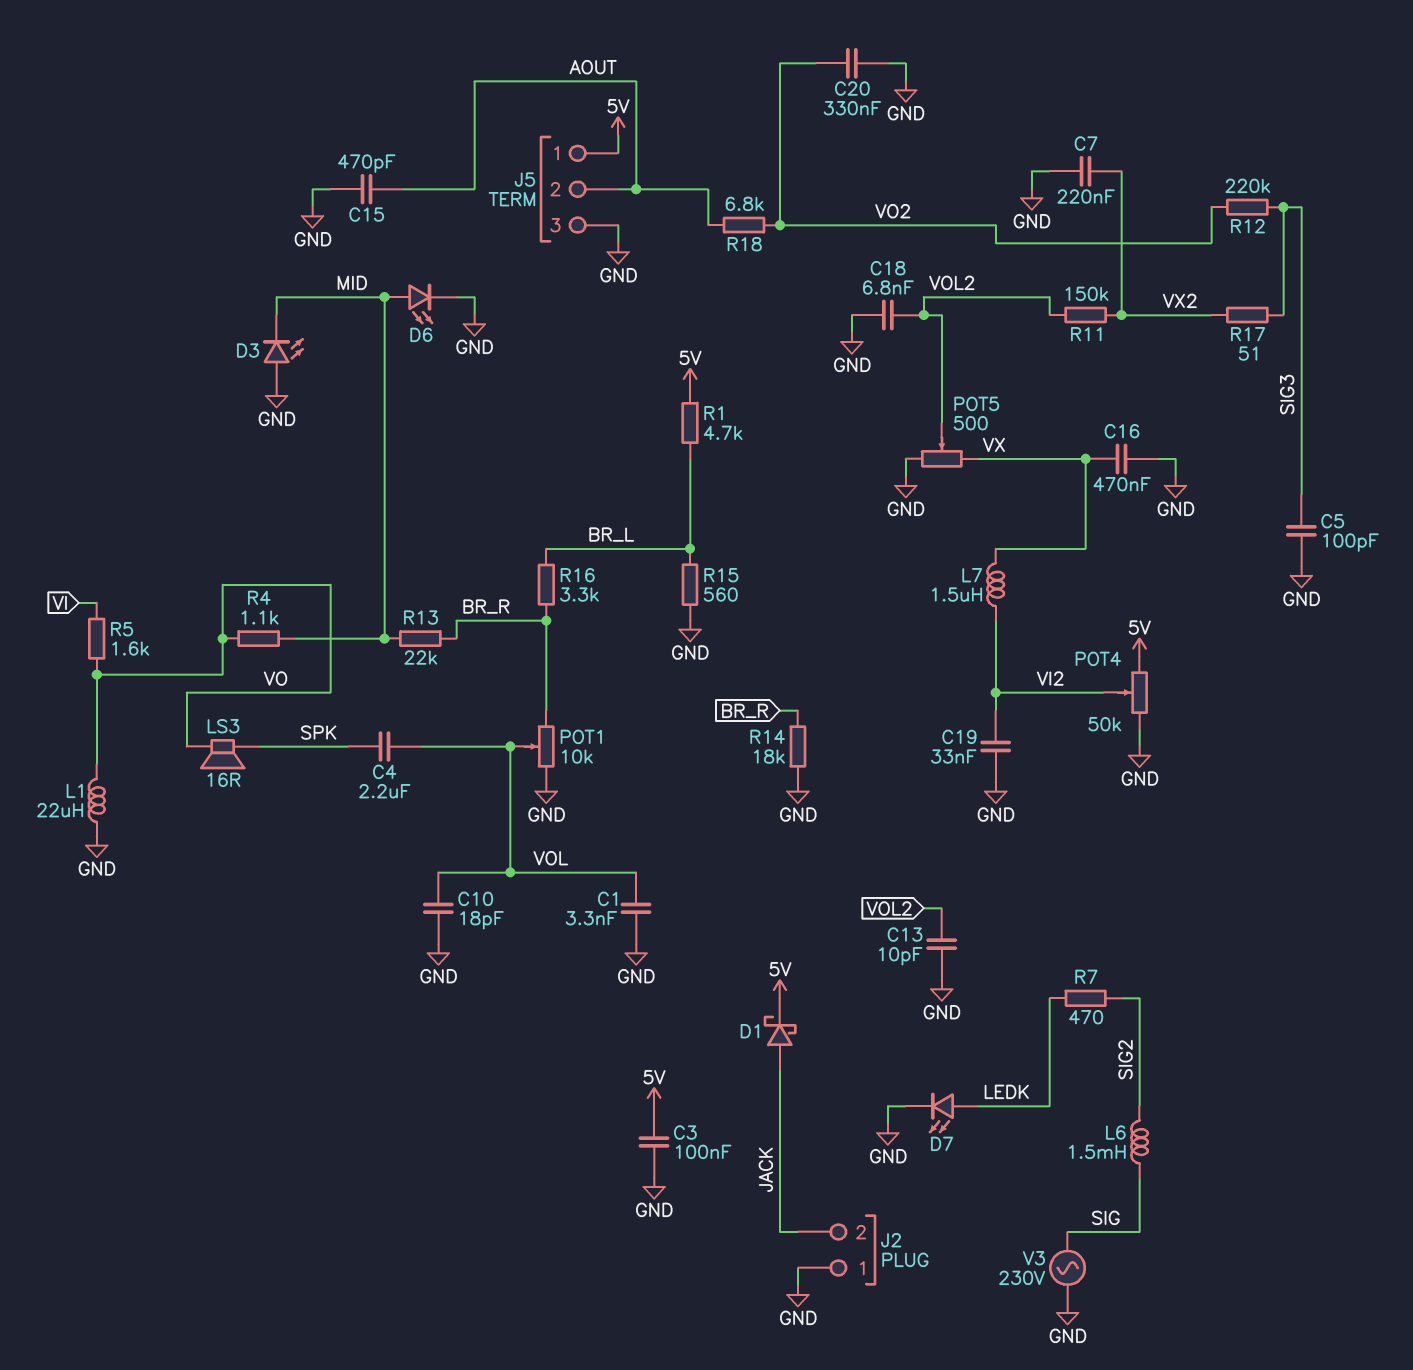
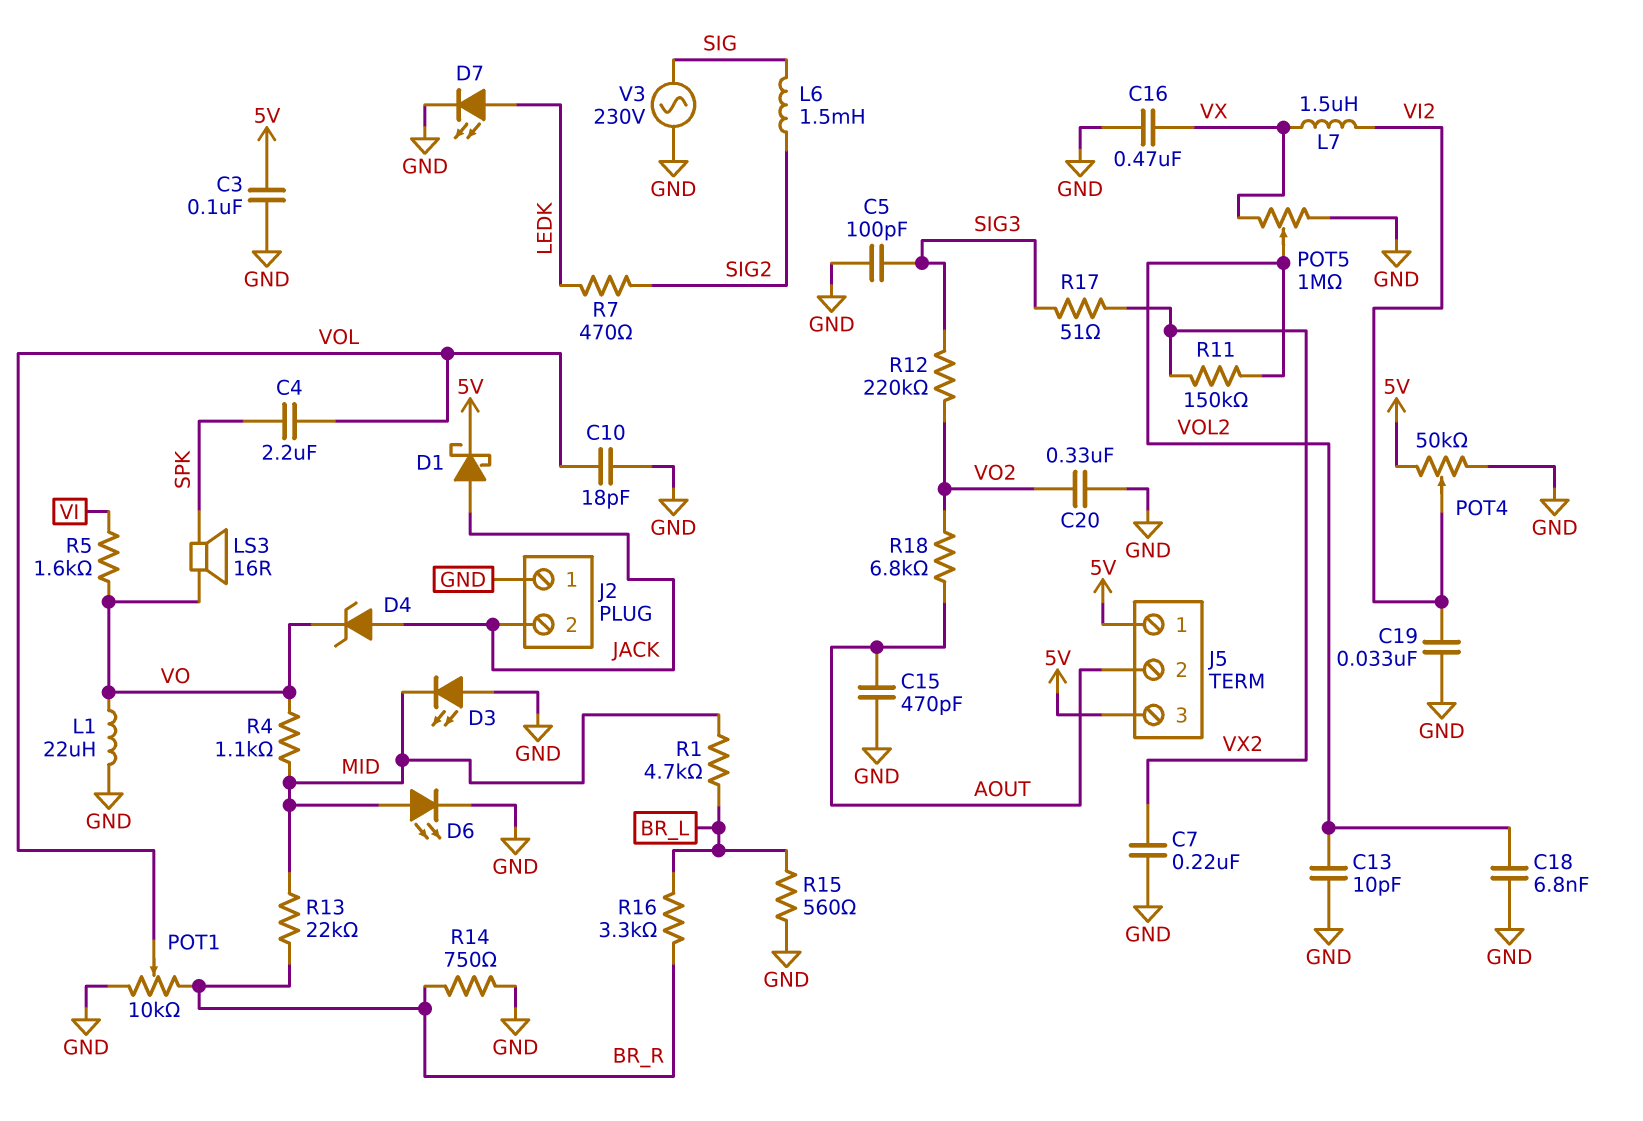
C1: 3.3nF (GND, VOL) -> none
D4: none -> zener (A JACK, K VO)
J5 pin 3: GND -> 5V
POT5: 500 (GND, VX, wiper VOL2) -> 1M (GND, VX, wiper VOL2)
R1: 4.7k (5V, BR_L) -> 4.7k (BR_L, MID)
R14: 18k (BR_R, GND) -> 750 (BR_R, GND)

